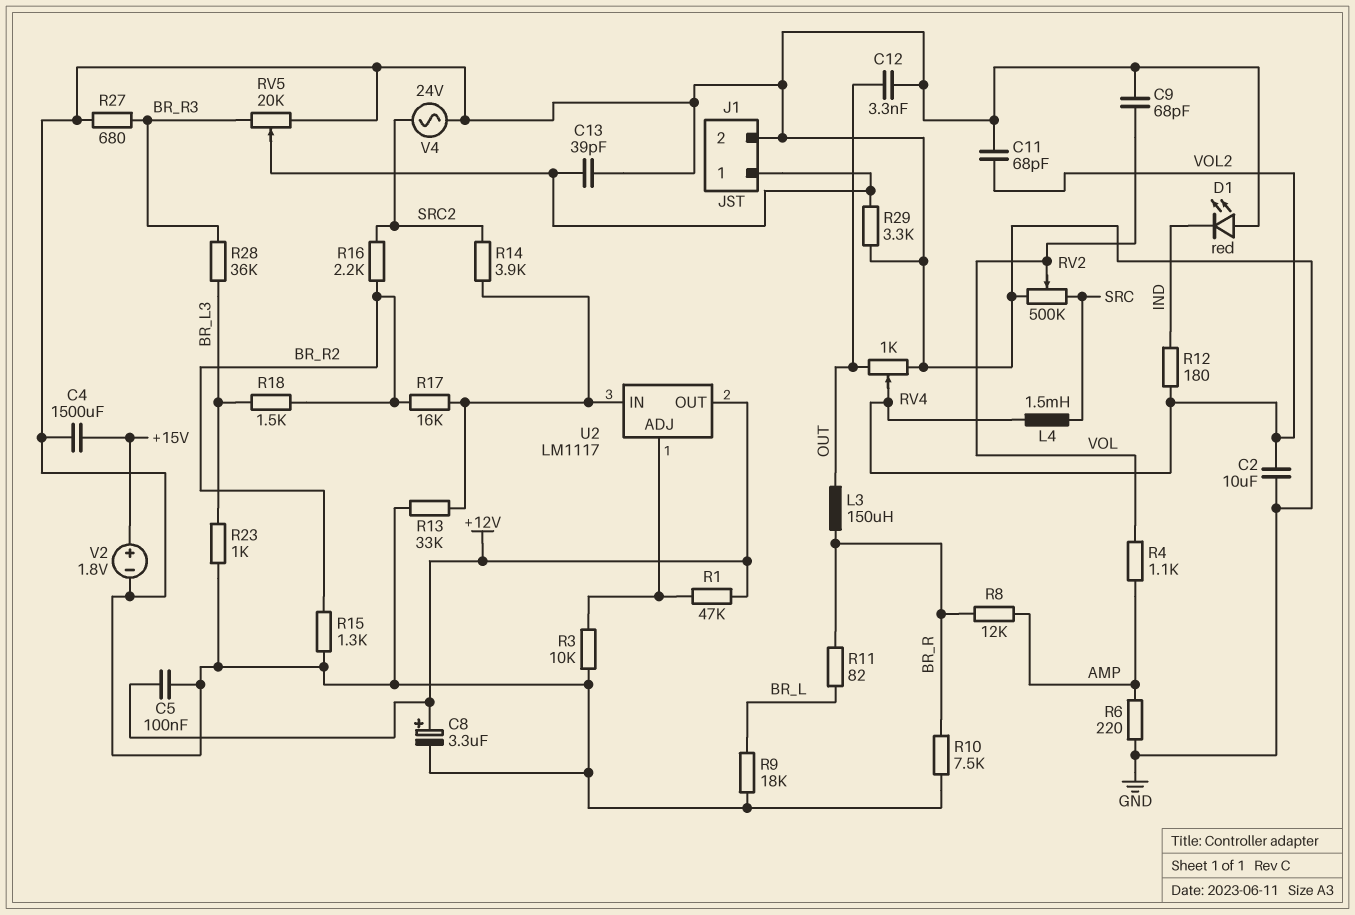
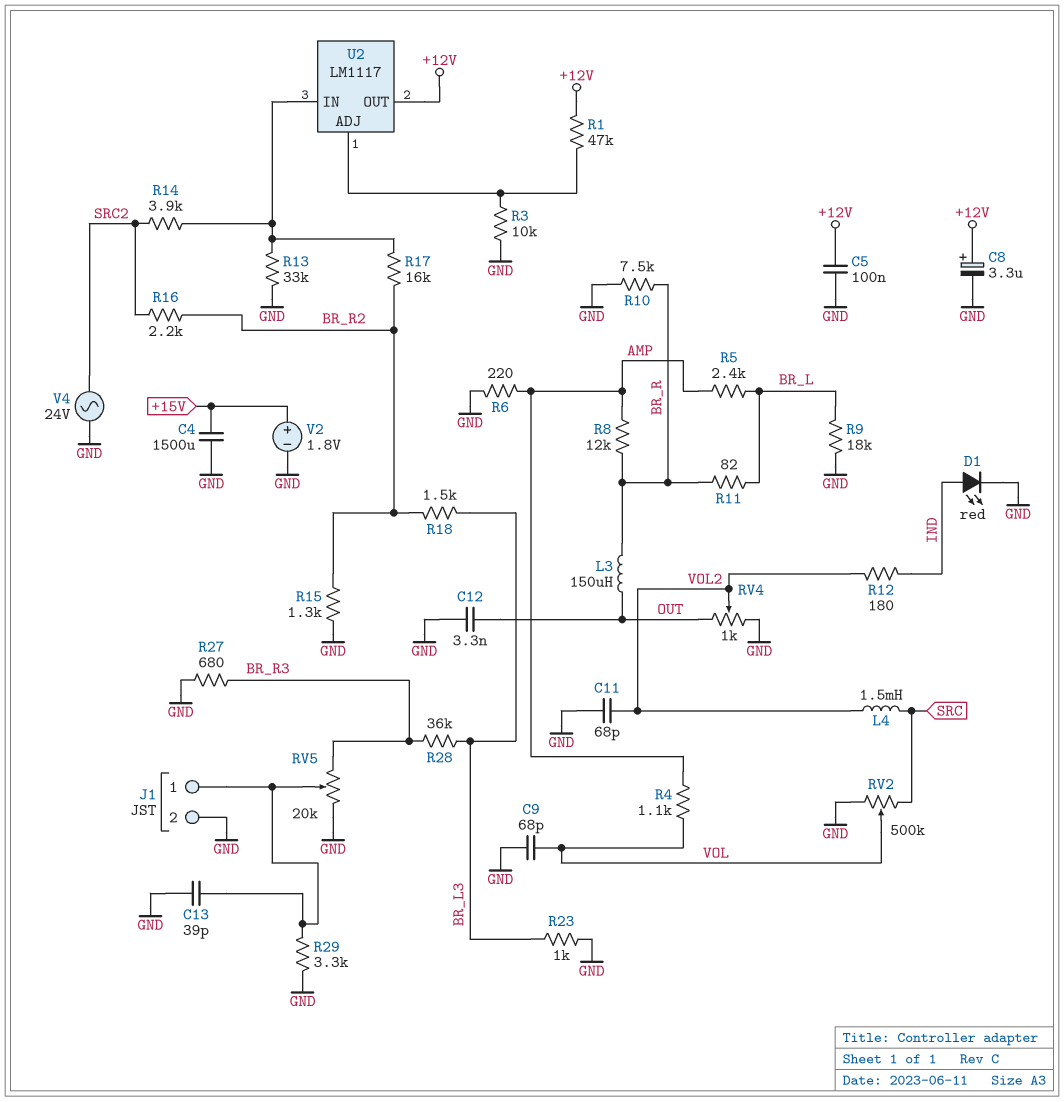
C2: 10uF (GND, VOL2) -> none
D1: LED red (A GND, K IND) -> LED red (A IND, K GND)
R5: none -> 2.4k (AMP, BR_L)

